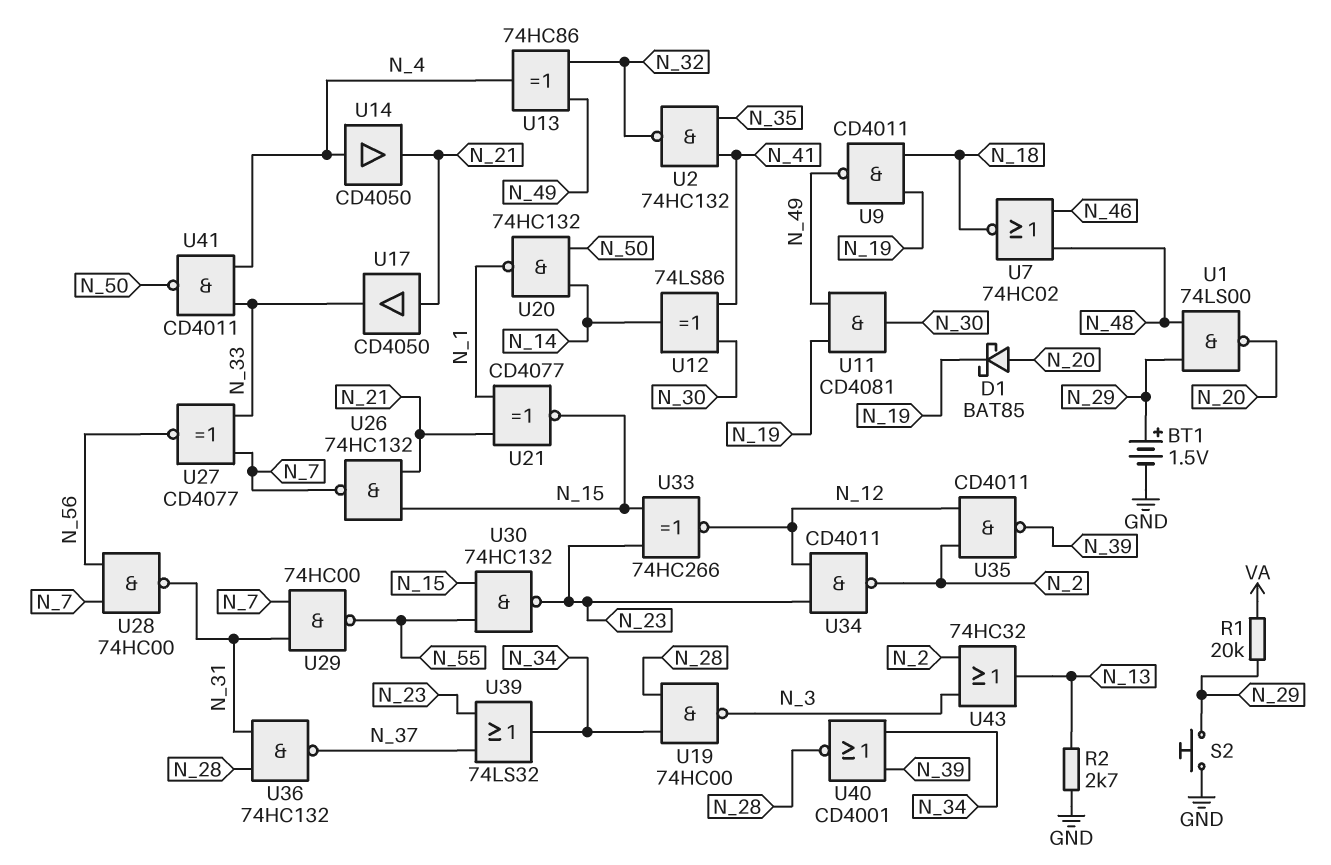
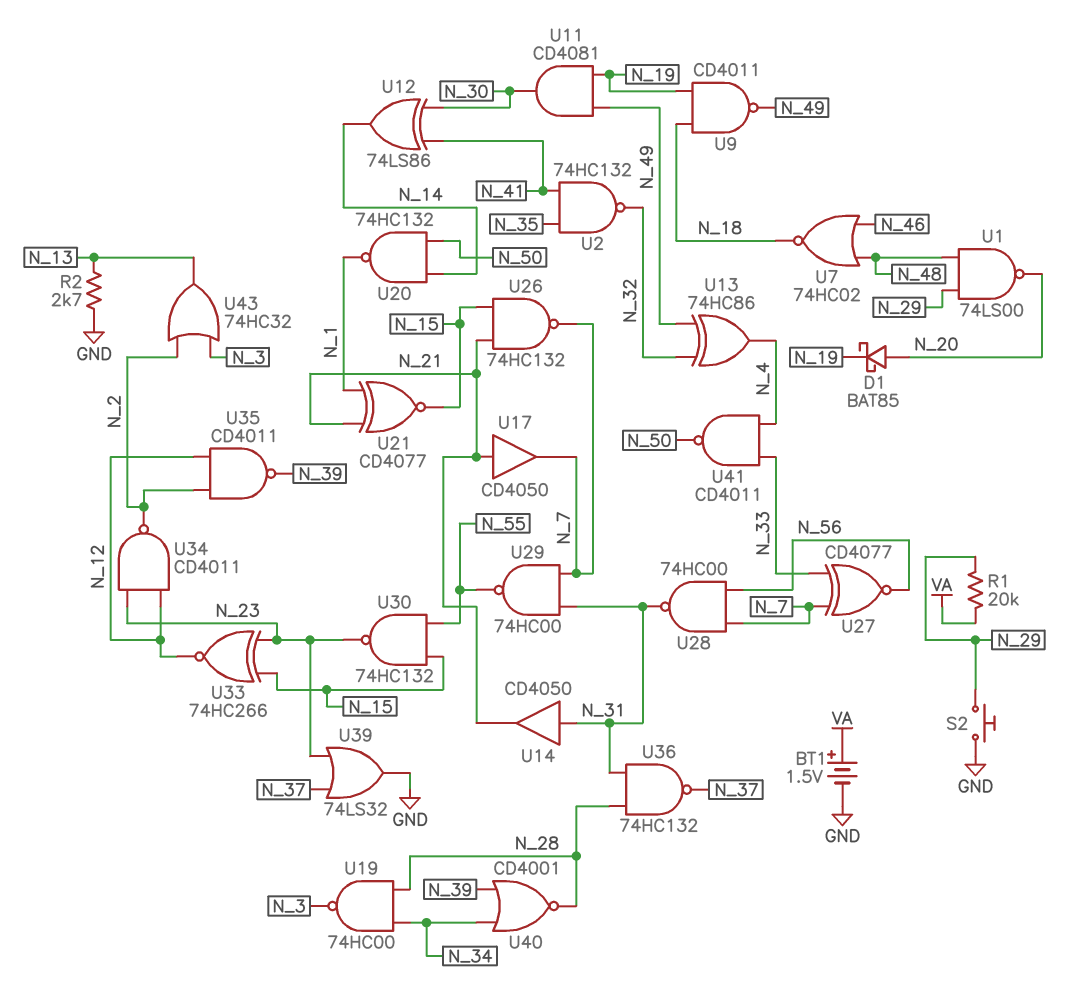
BT1: 1.5V (plus N_29, minus GND) -> 1.5V (plus VA, minus GND)
U14: buffer CD4050 (in N_4, out N_21) -> buffer CD4050 (in N_31, out N_21)
U17: buffer CD4050 (in N_21, out N_33) -> buffer CD4050 (in N_21, out N_7)
U39: OR 74LS32 (in N_23, in N_37, out N_34) -> OR 74LS32 (in N_23, in N_37, out GND)

